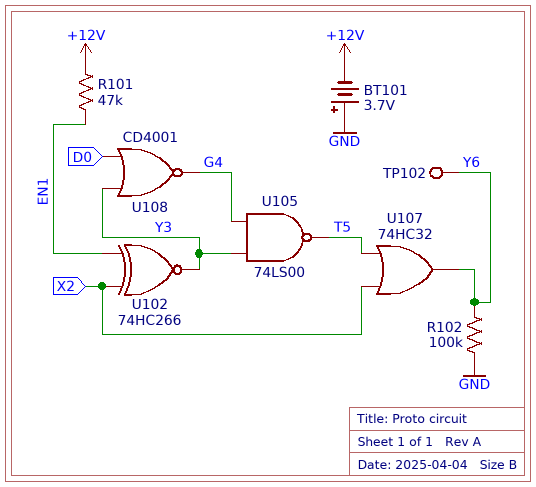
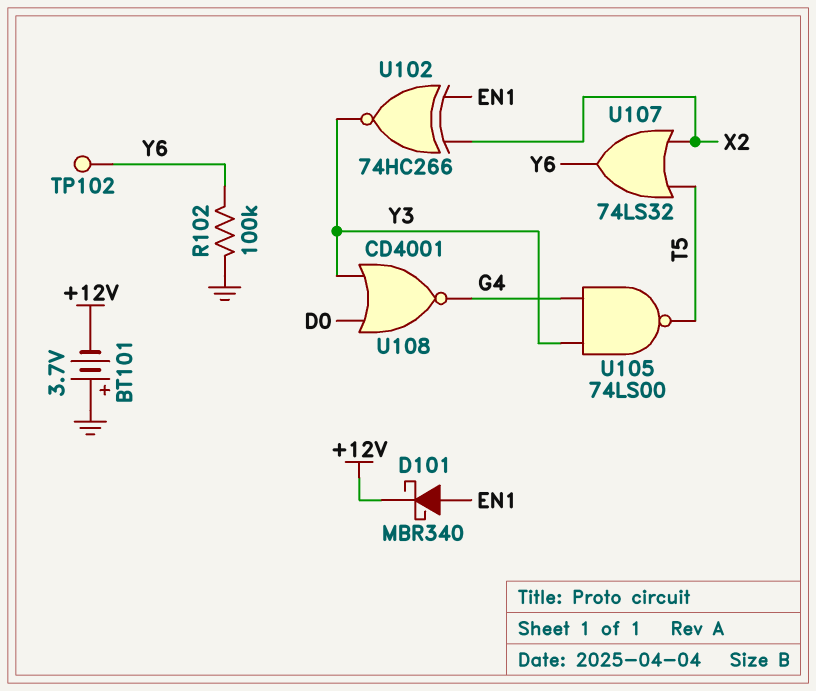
D101: none -> schottky MBR340 (A EN1, K +12V)
R101: 47k (+12V, EN1) -> none
U107: OR 74HC32 (in T5, in X2, out Y6) -> OR 74LS32 (in T5, in X2, out Y6)

